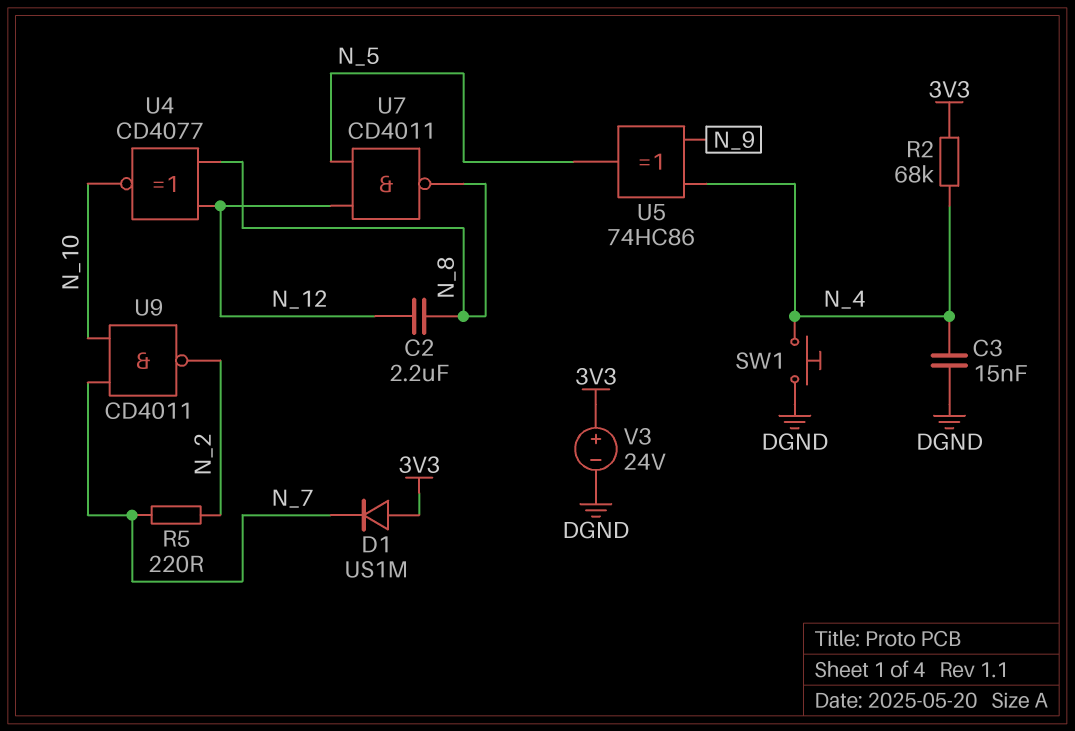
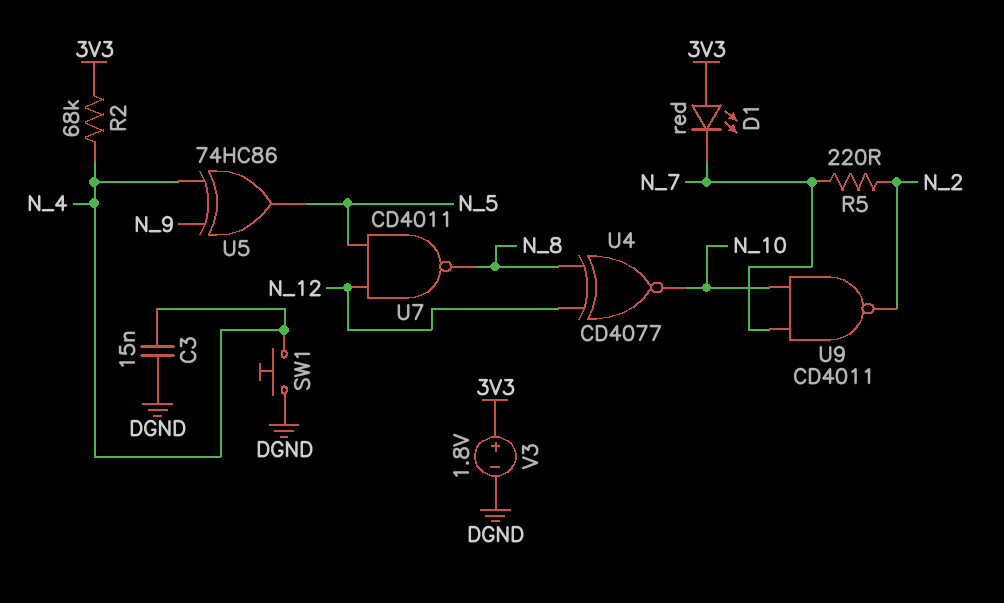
C2: 2.2uF (N_8, N_12) -> none
D1: diode US1M (A 3V3, K N_7) -> LED red (A 3V3, K N_7)
V3: 24V (plus 3V3, minus DGND) -> 1.8V (plus 3V3, minus DGND)

